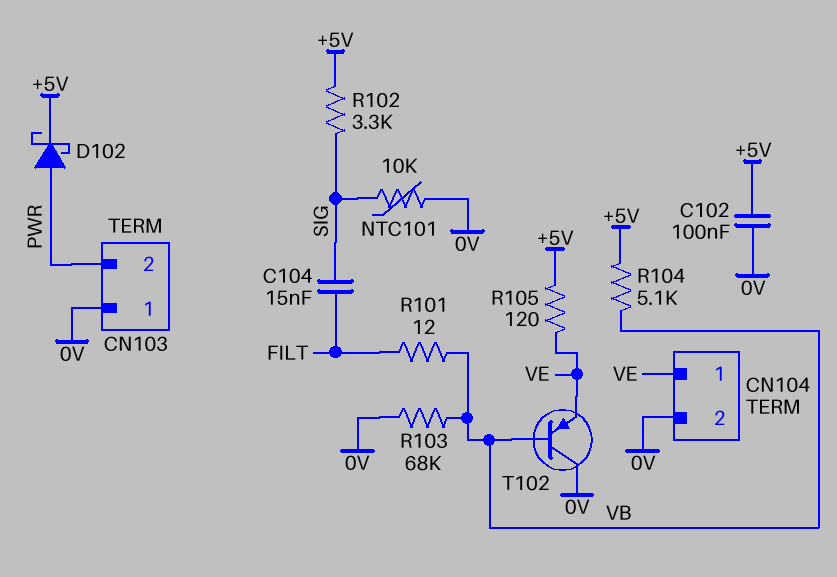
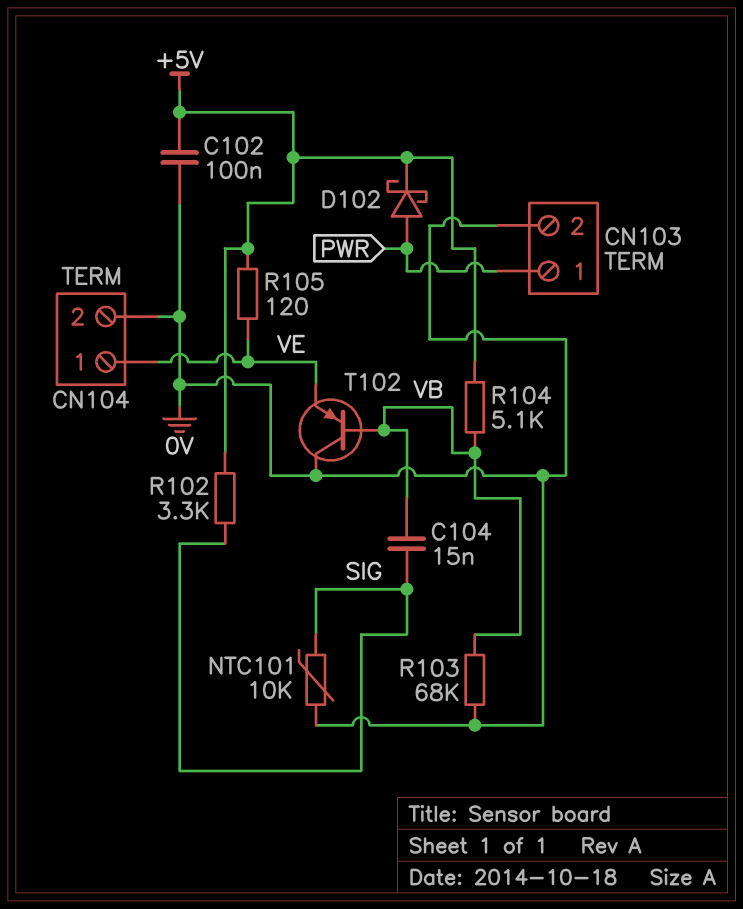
C104: 15nF (FILT, SIG) -> 15nF (SIG, VB)
CN103 pin 1: 0V -> PWR
CN103 pin 2: PWR -> 0V
R101: 12 (FILT, VB) -> none

